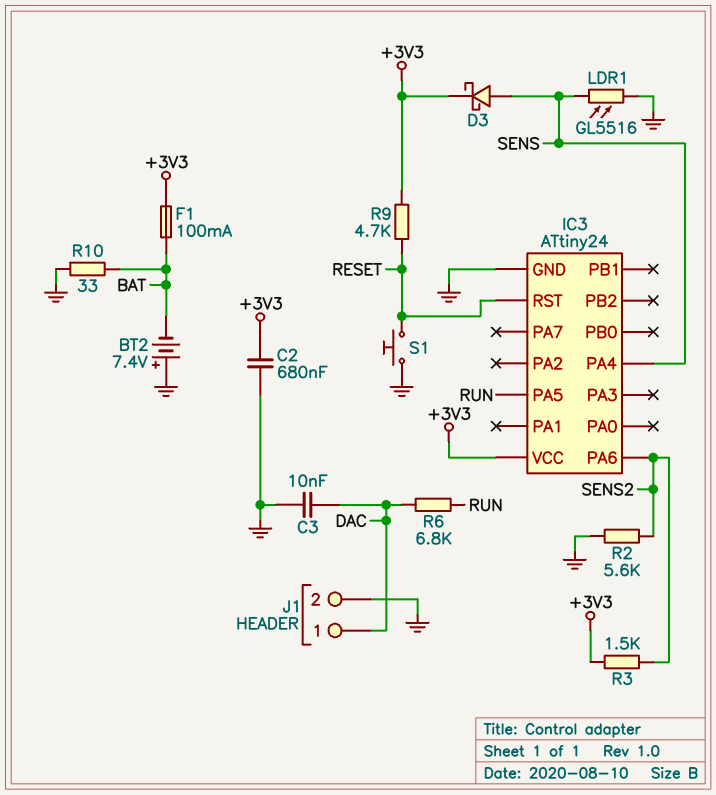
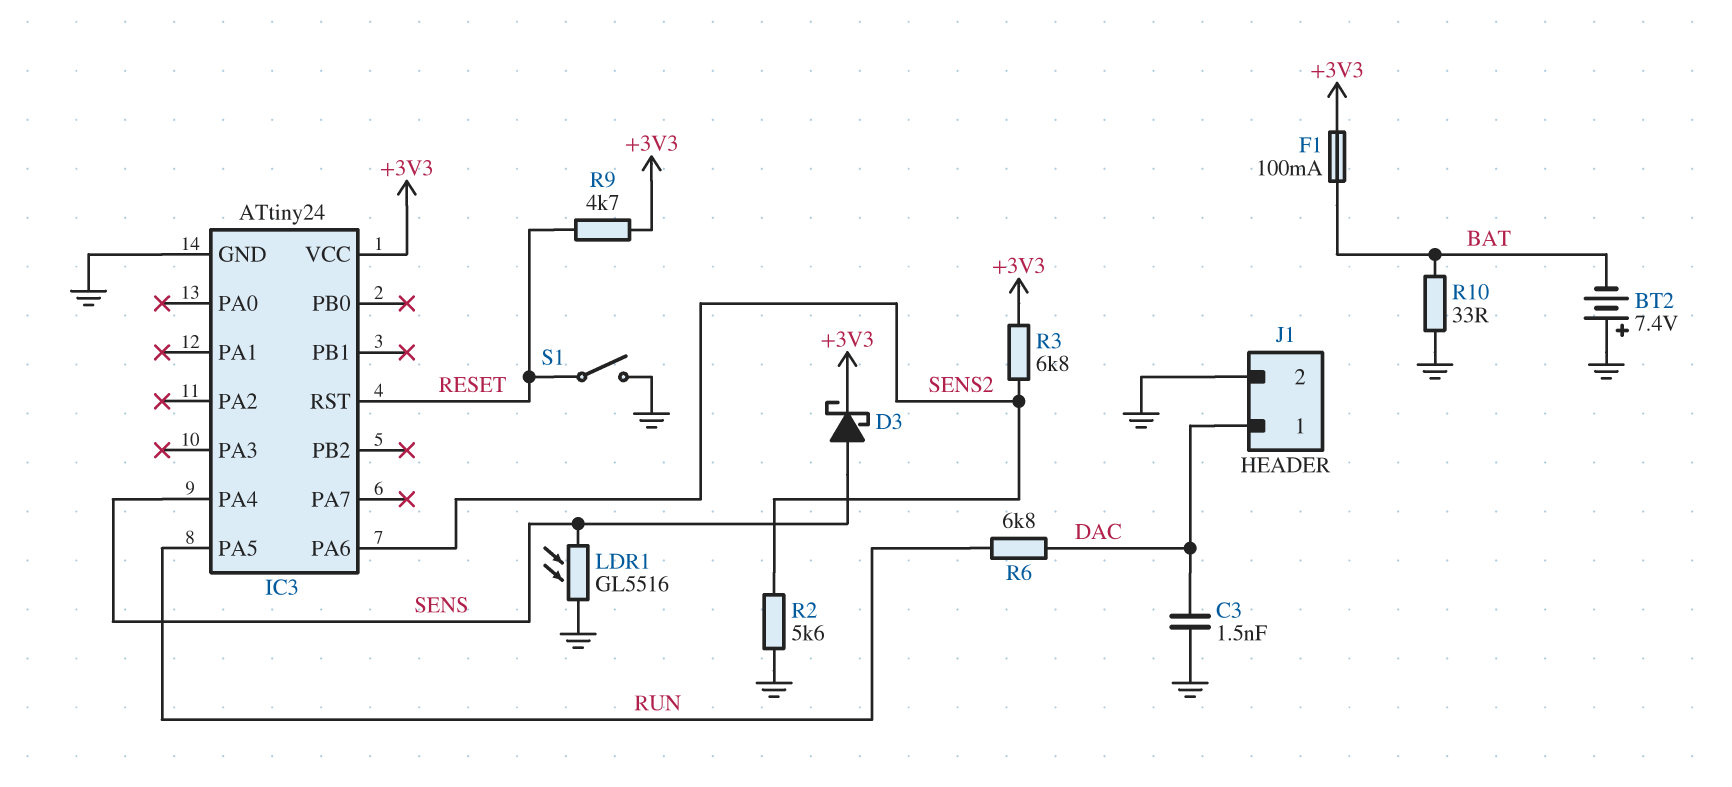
C2: 680nF (+3V3, GND) -> none
C3: 10nF (DAC, GND) -> 1.5nF (DAC, GND)
R3: 1.5k (+3V3, SENS2) -> 6.8k (+3V3, SENS2)
S1: button (GND, RESET) -> switch (GND, RESET)

